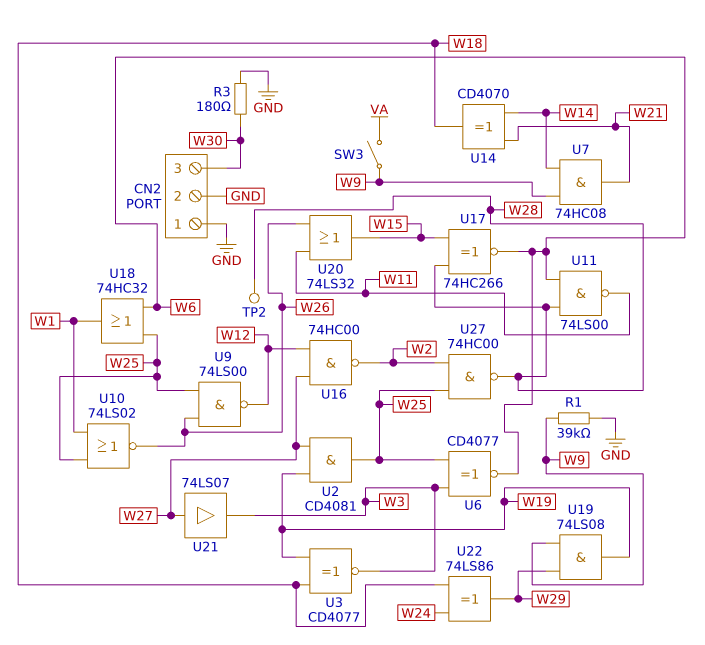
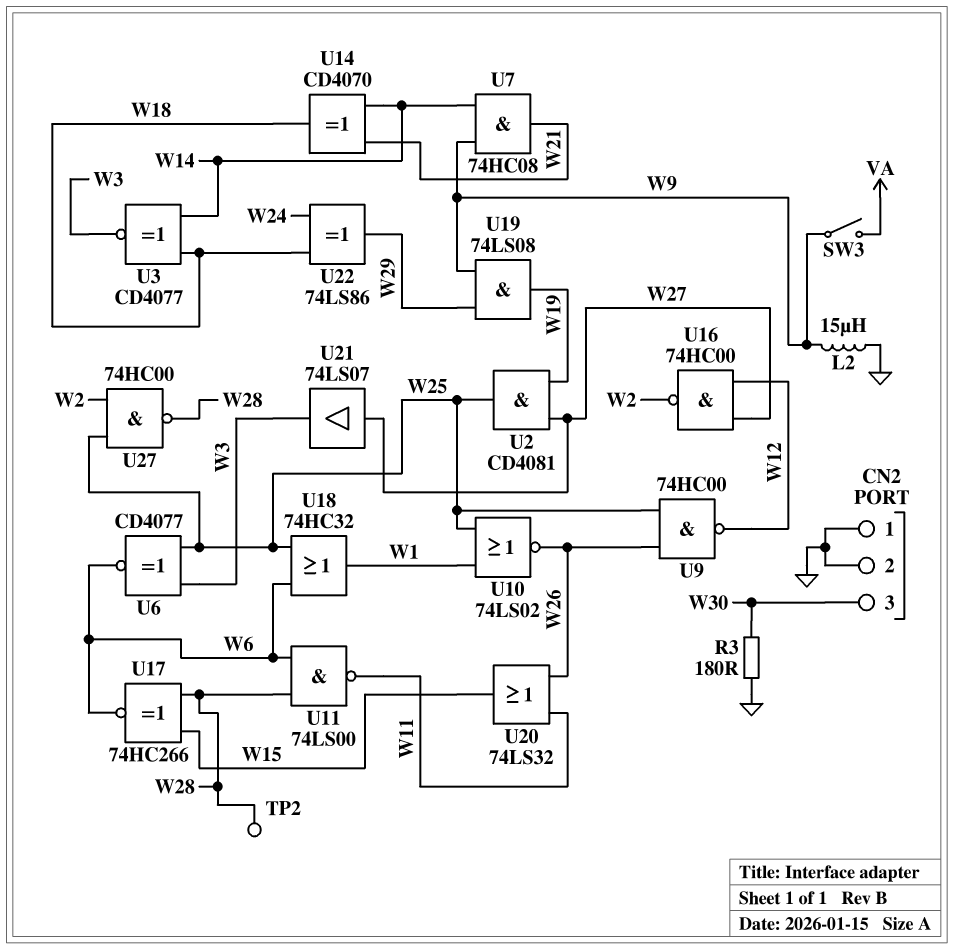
L2: none -> 15uH (GND, W9)
R1: 39k (GND, W9) -> none
U3: XNOR CD4077 (in W18, in W19, out W3) -> XNOR CD4077 (in W14, in W18, out W3)
U9: NAND 74LS00 (in W25, in W26, out W12) -> NAND 74HC00 (in W25, in W26, out W12)

